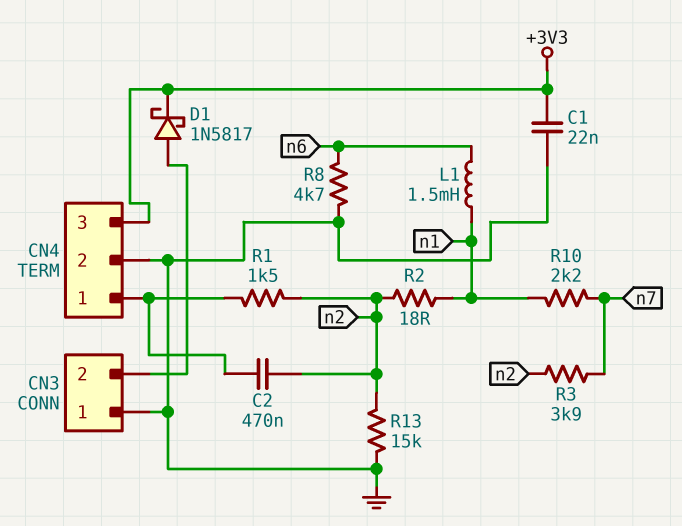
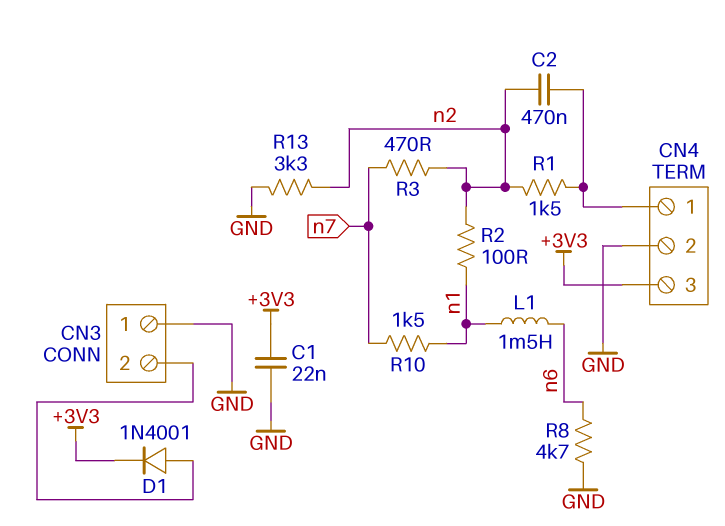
D1: schottky 1N5817 (A CN3/2, K +3V3) -> diode 1N4001 (A CN3/2, K +3V3)
R2: 18 (n1, n2) -> 100 (n1, n2)
R3: 3.9k (n2, n7) -> 470 (n2, n7)
R10: 2.2k (n1, n7) -> 1.5k (n1, n7)
R13: 15k (GND, n2) -> 3.3k (GND, n2)

